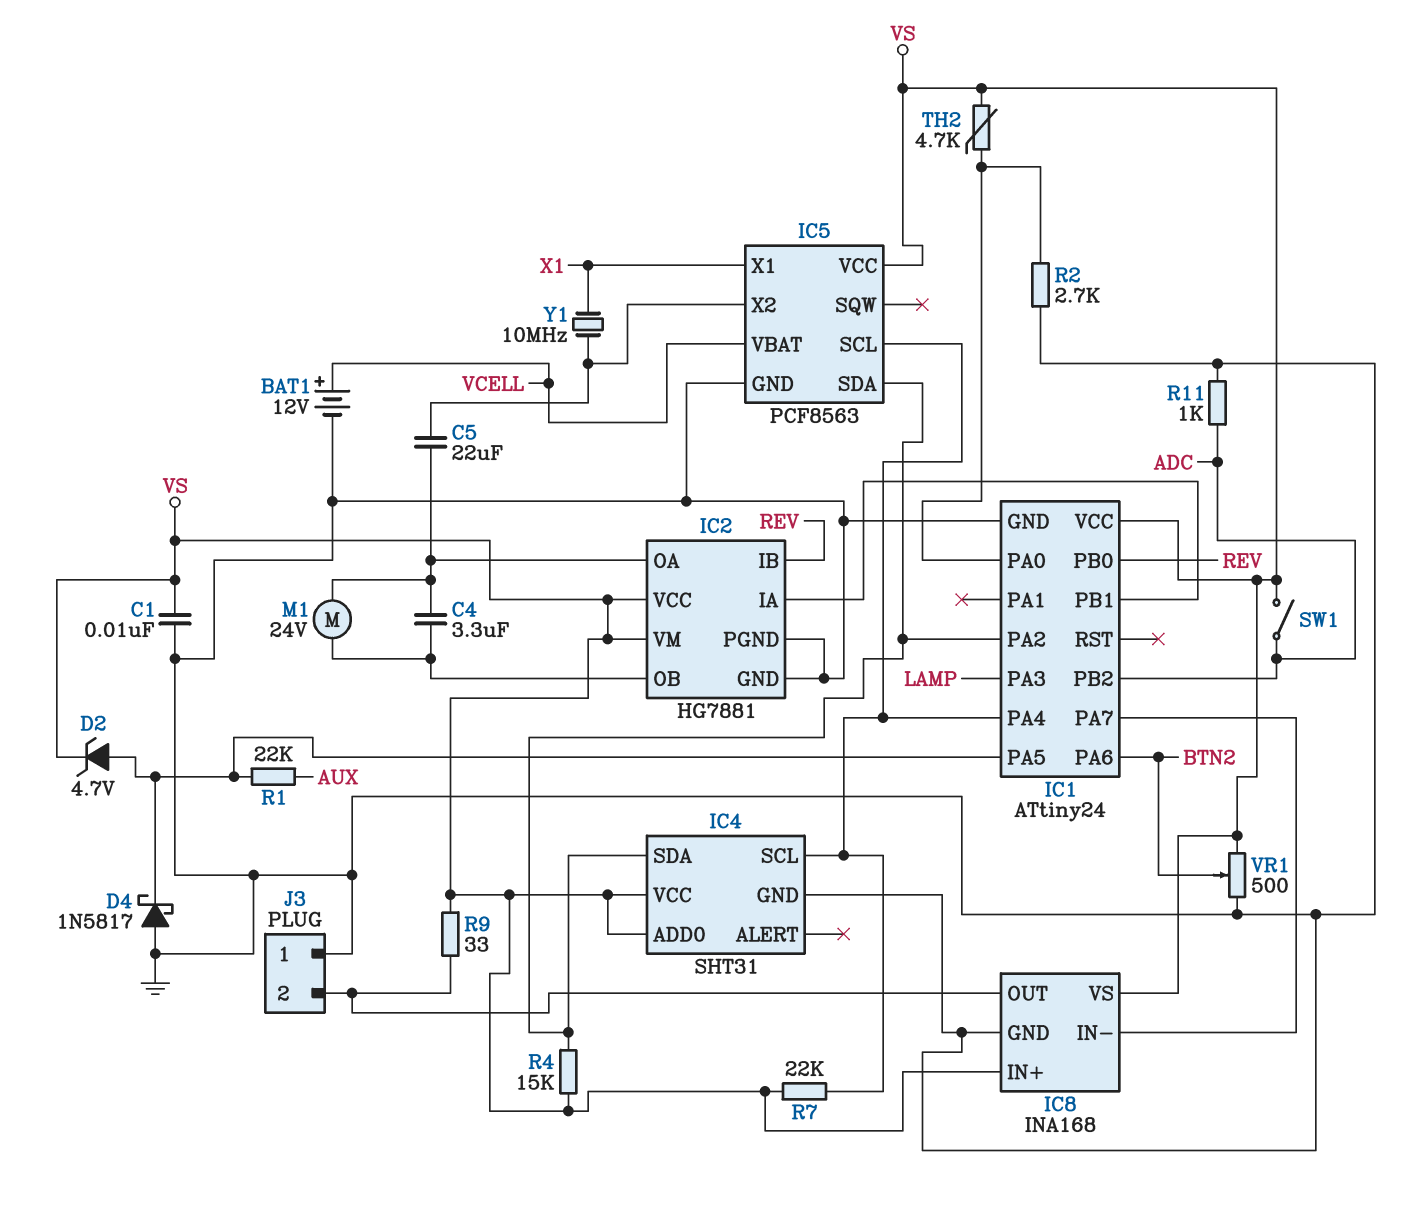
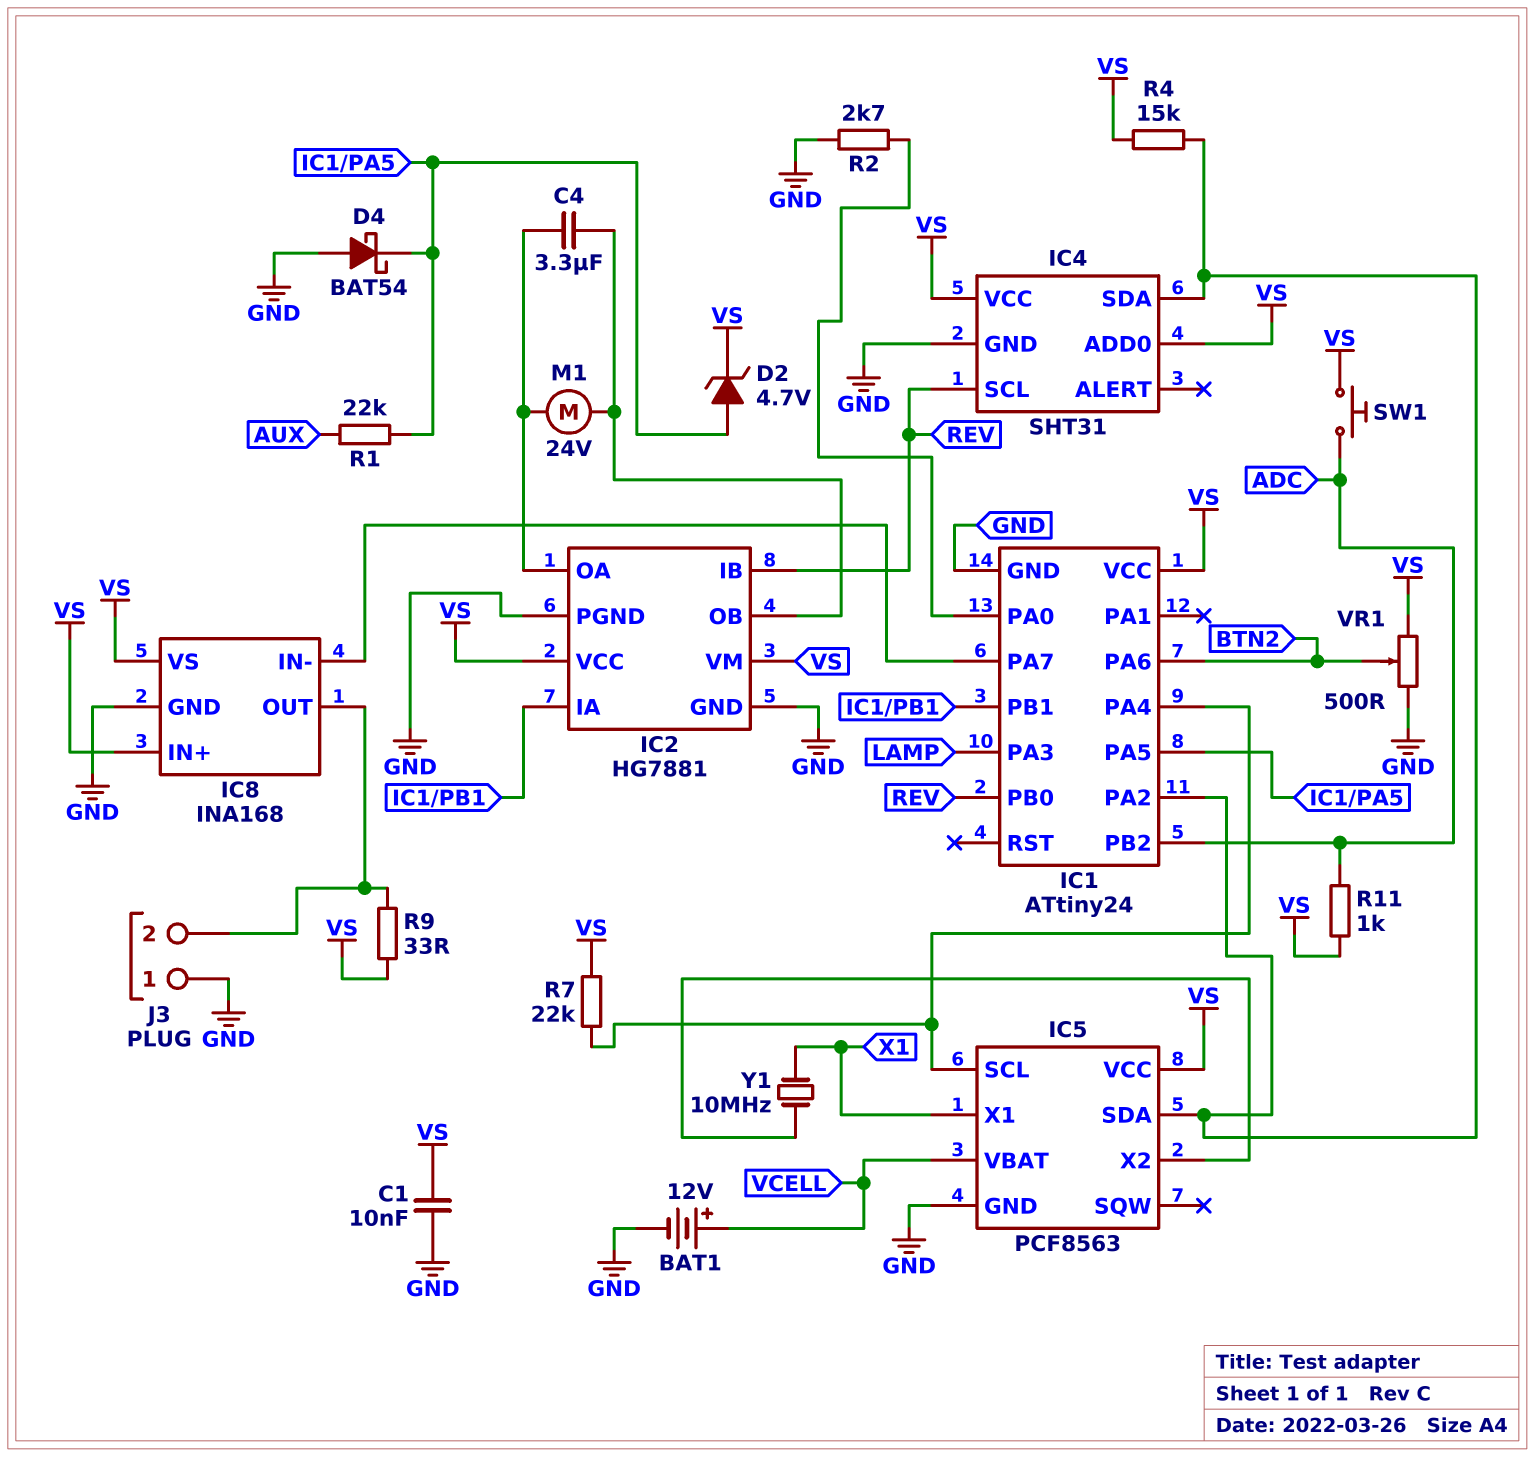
C5: 22uF (IC2/OA, IC5/X2) -> none
D4: schottky 1N5817 (A GND, K IC1/PA5) -> schottky BAT54 (A GND, K IC1/PA5)
IC4 pin SCL: IC1/PA4 -> REV
R11: 1k (ADC, GND) -> 1k (ADC, VS)
SW1: switch (ADC, VS) -> button (ADC, VS)
TH2: 4.7k (IC1/PA0, VS) -> none

